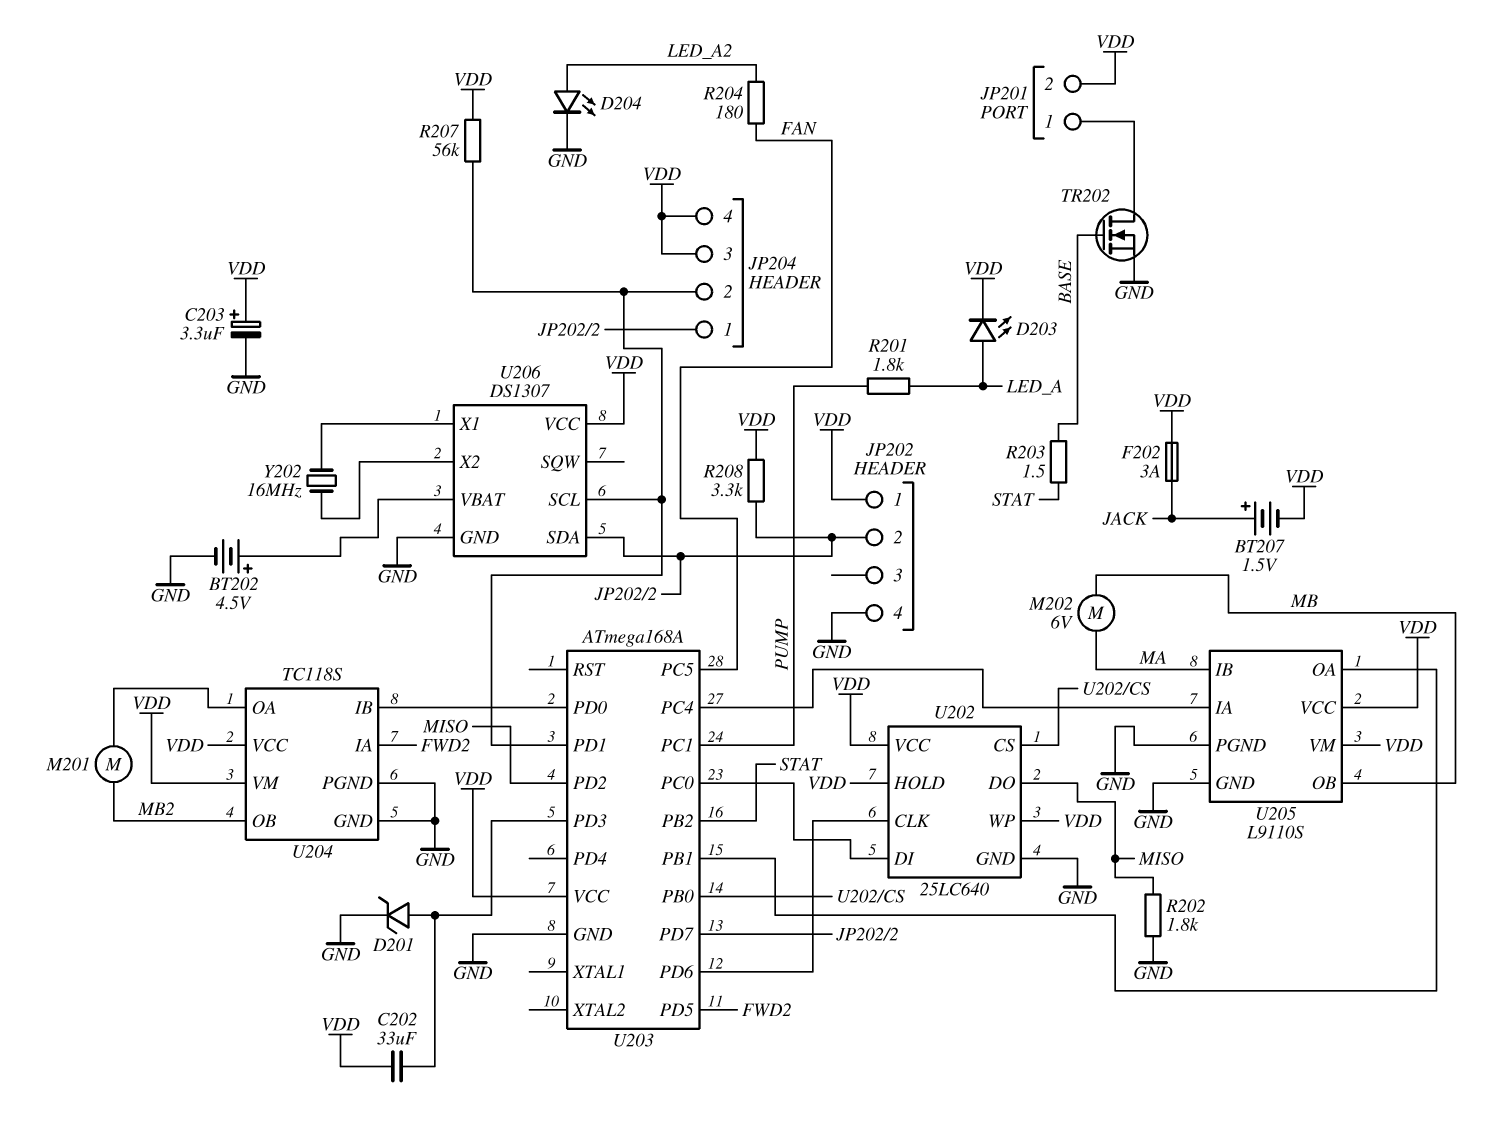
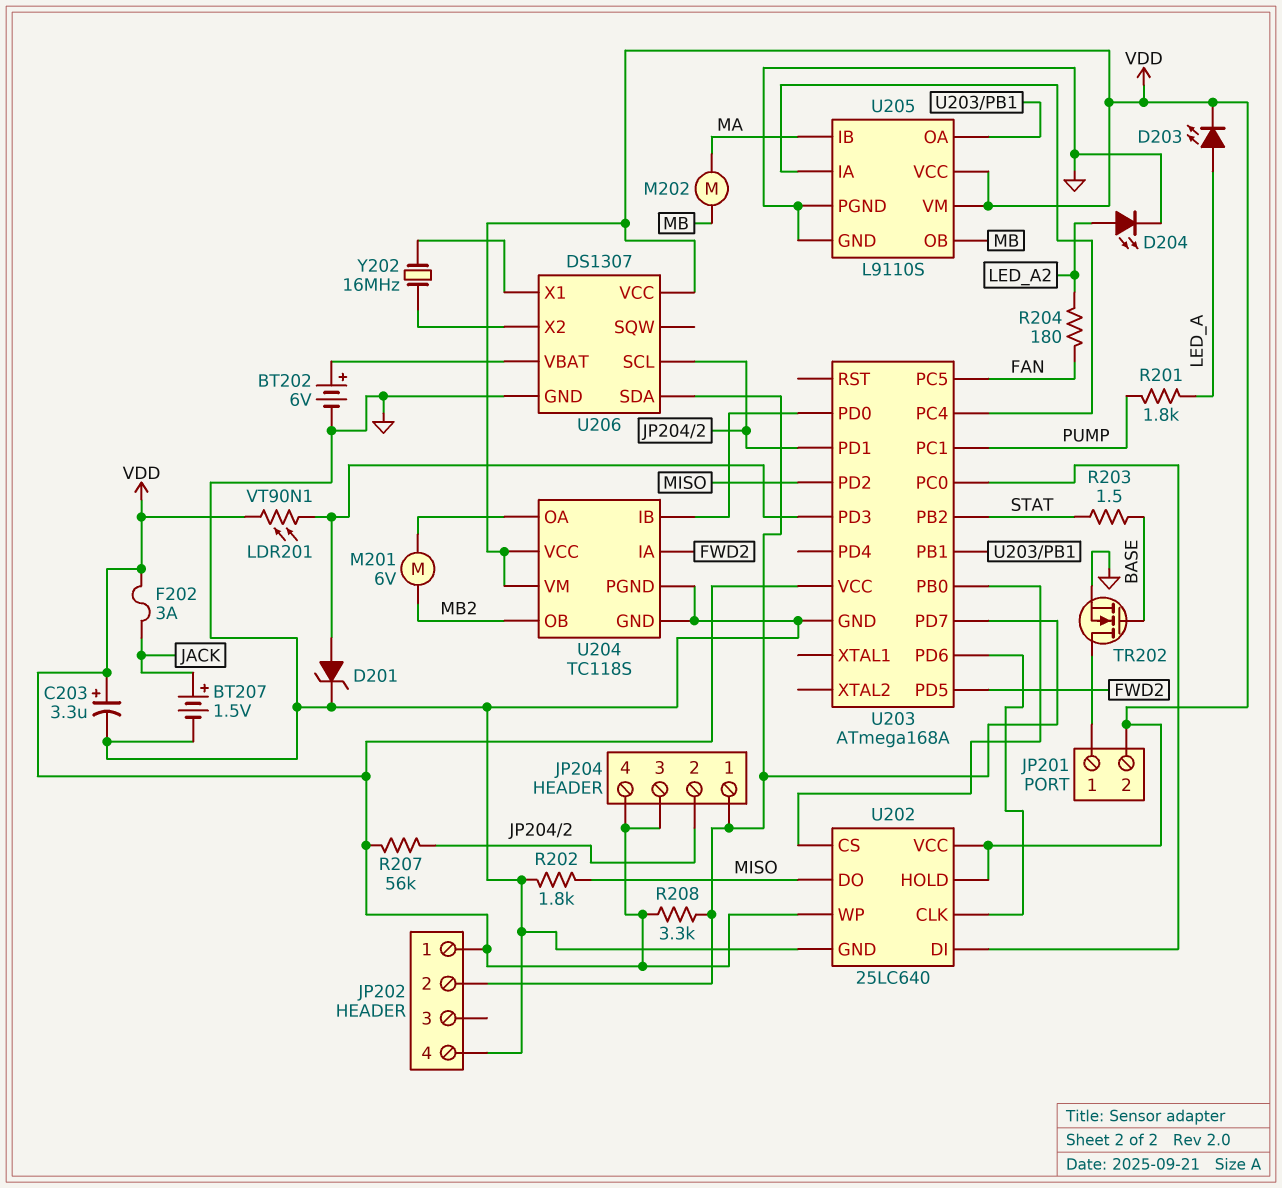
BT202: 4.5V (plus U206/VBAT, minus GND) -> 6V (plus U206/VBAT, minus GND)
BT207: 1.5V (plus JACK, minus VDD) -> 1.5V (plus JACK, minus GND)
C202: 33uF (U203/PD3, VDD) -> none
LDR201: none -> VT90N1 (U203/PD3, VDD)
M201: motor (MB2, U204/OA) -> motor 6V (MB2, U204/OA)
M202: motor 6V (MA, MB) -> motor (MA, MB)

